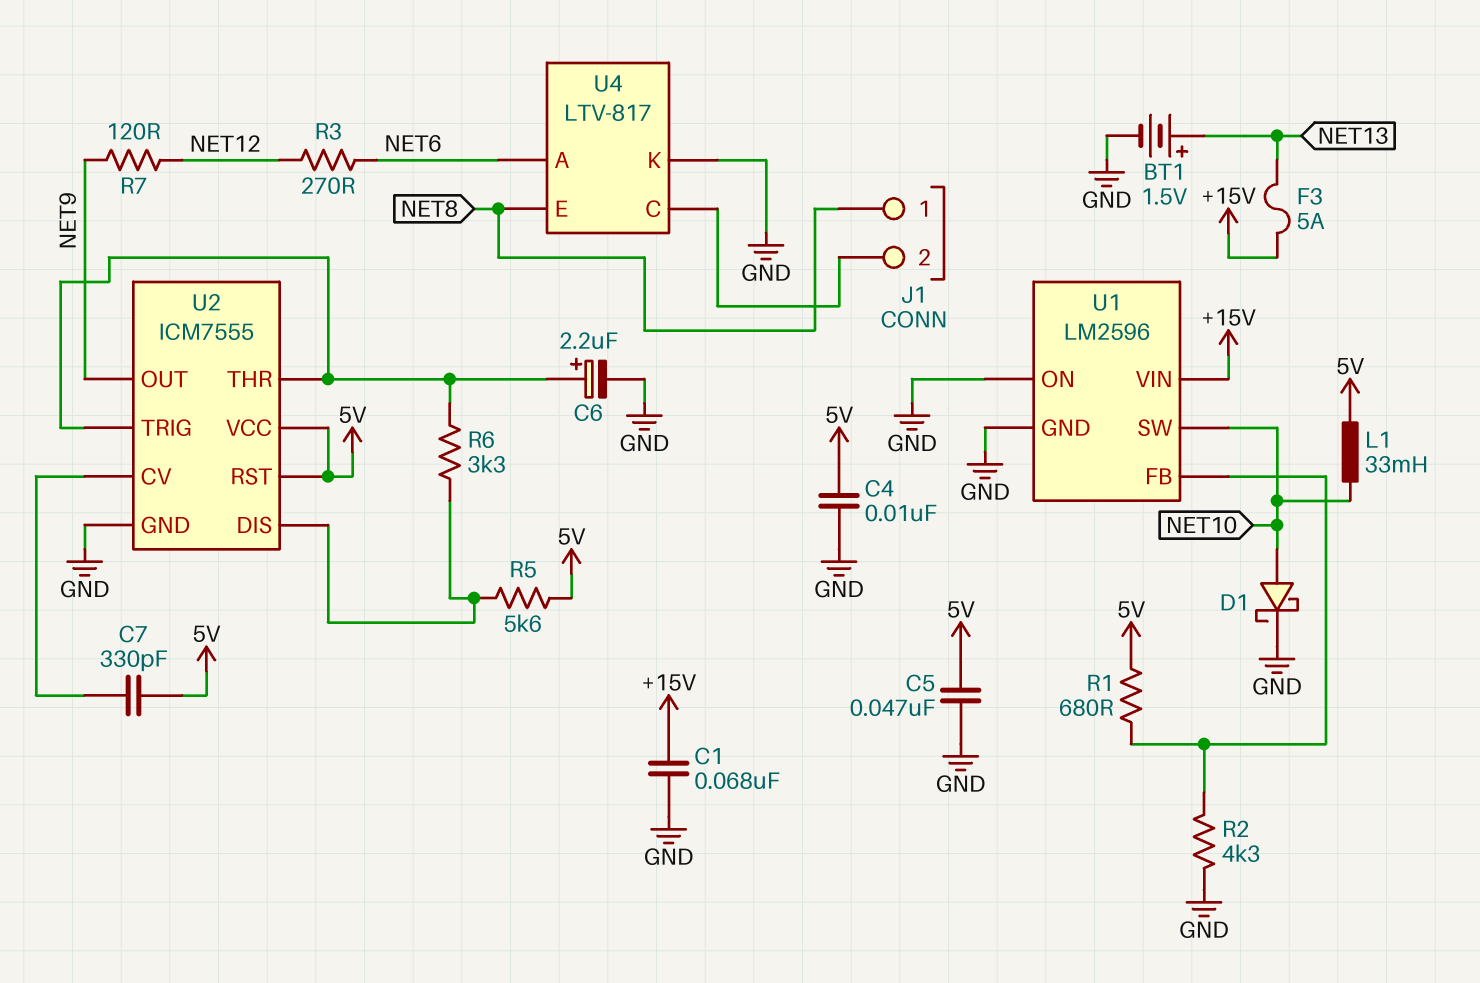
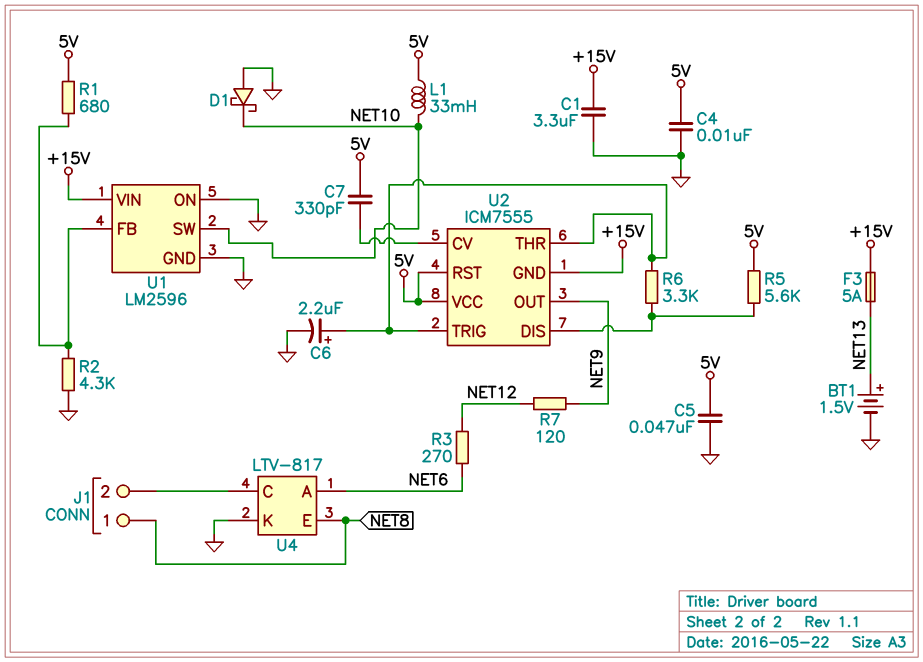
C1: 68nF (+15V, GND) -> 3.3uF (+15V, GND)
D1: schottky (A NET10, K GND) -> schottky (A GND, K NET10)
U2 pin GND: GND -> +15V

